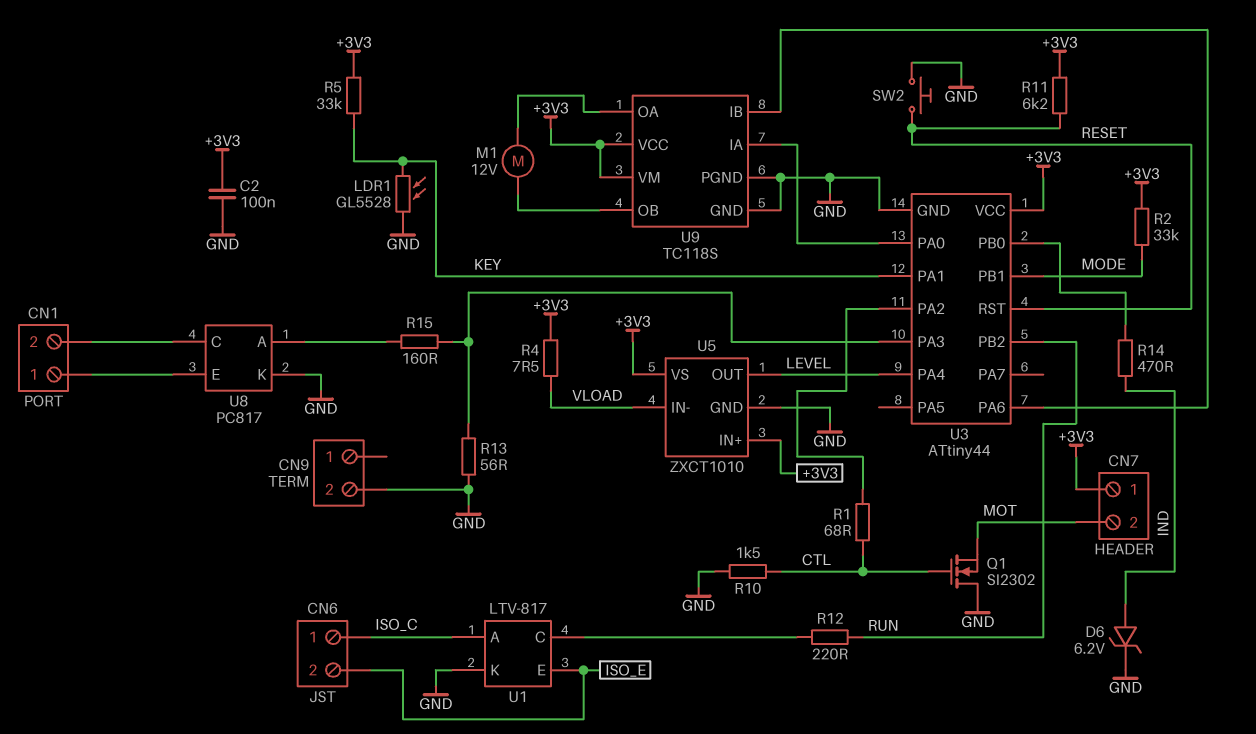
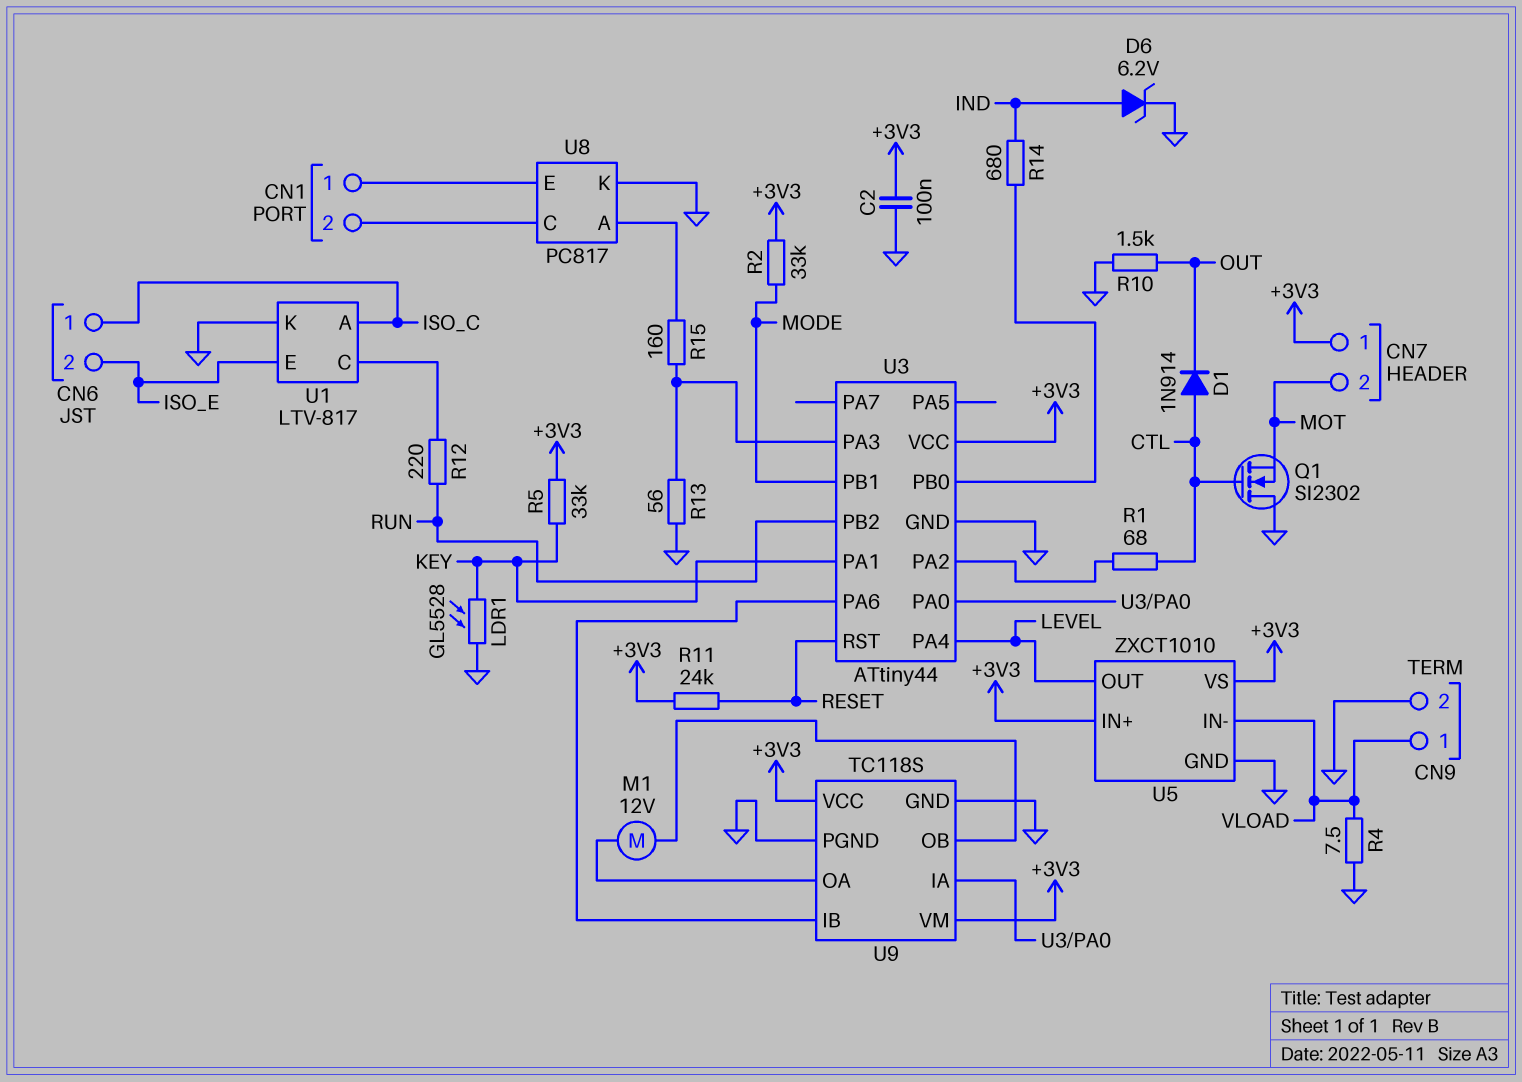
CN9 pin 1: none -> VLOAD
D1: none -> diode 1N914 (A CTL, K OUT)
R4: 7.5 (+3V3, VLOAD) -> 7.5 (GND, VLOAD)
R10: 1.5k (CTL, GND) -> 1.5k (GND, OUT)
R11: 6.2k (+3V3, RESET) -> 24k (+3V3, RESET)
R14: 470 (IND, U3/PB0) -> 680 (IND, U3/PB0)
SW2: button (GND, RESET) -> none

